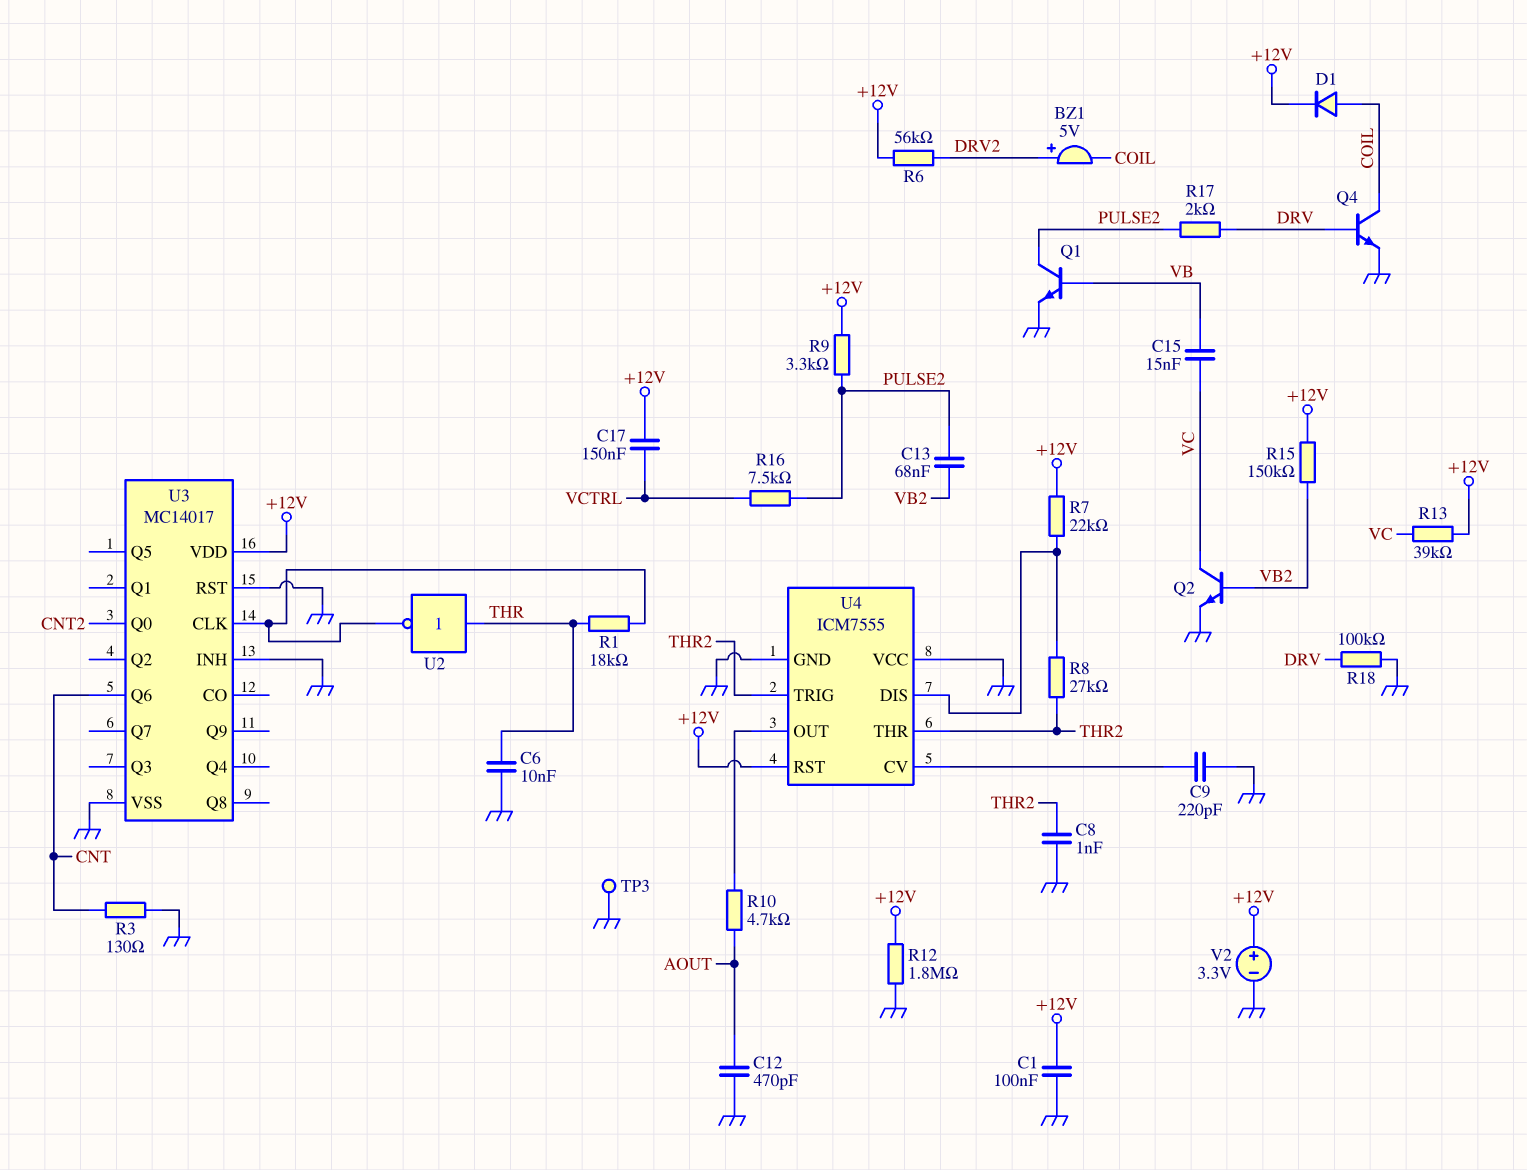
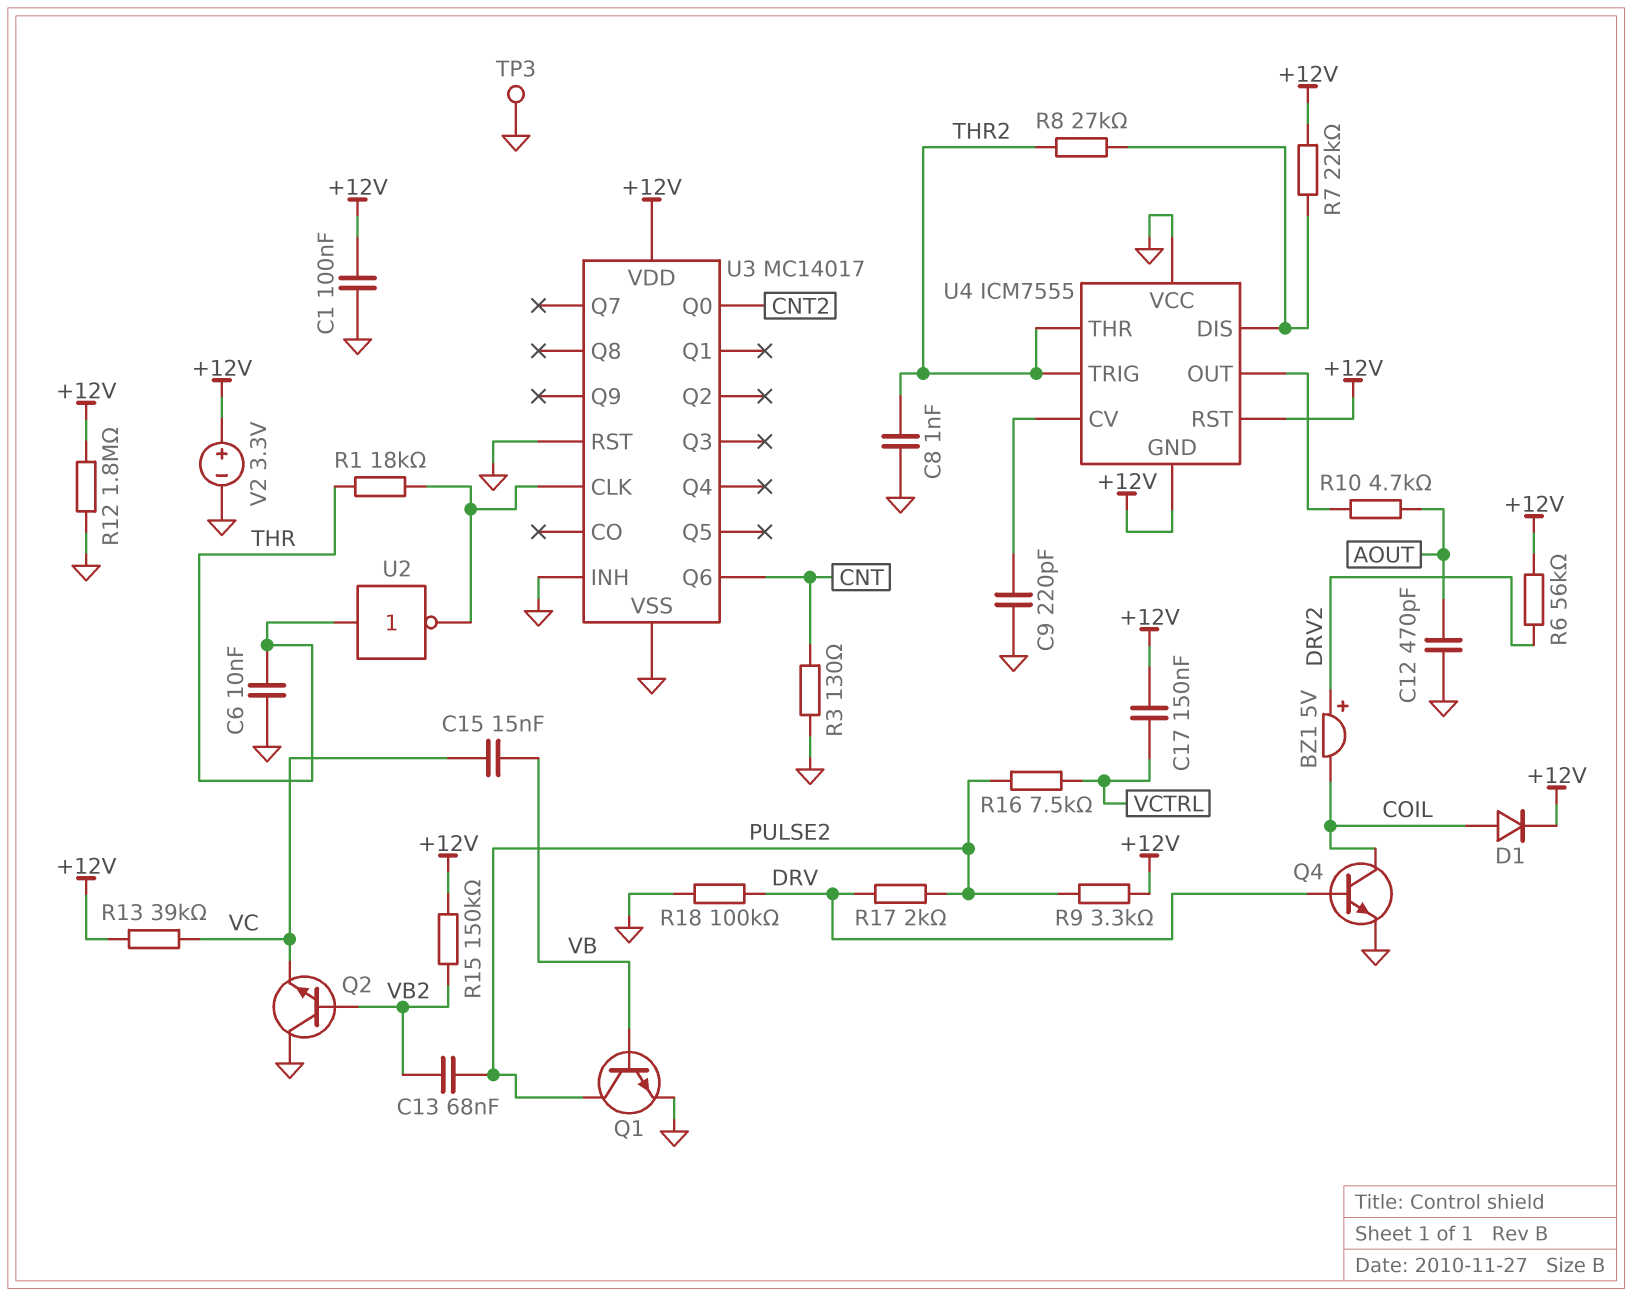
Q2: NPN (B VB2, C VC, E GND) -> NPN (B VB2, C GND, E VC)
U4 pin GND: GND -> +12V

